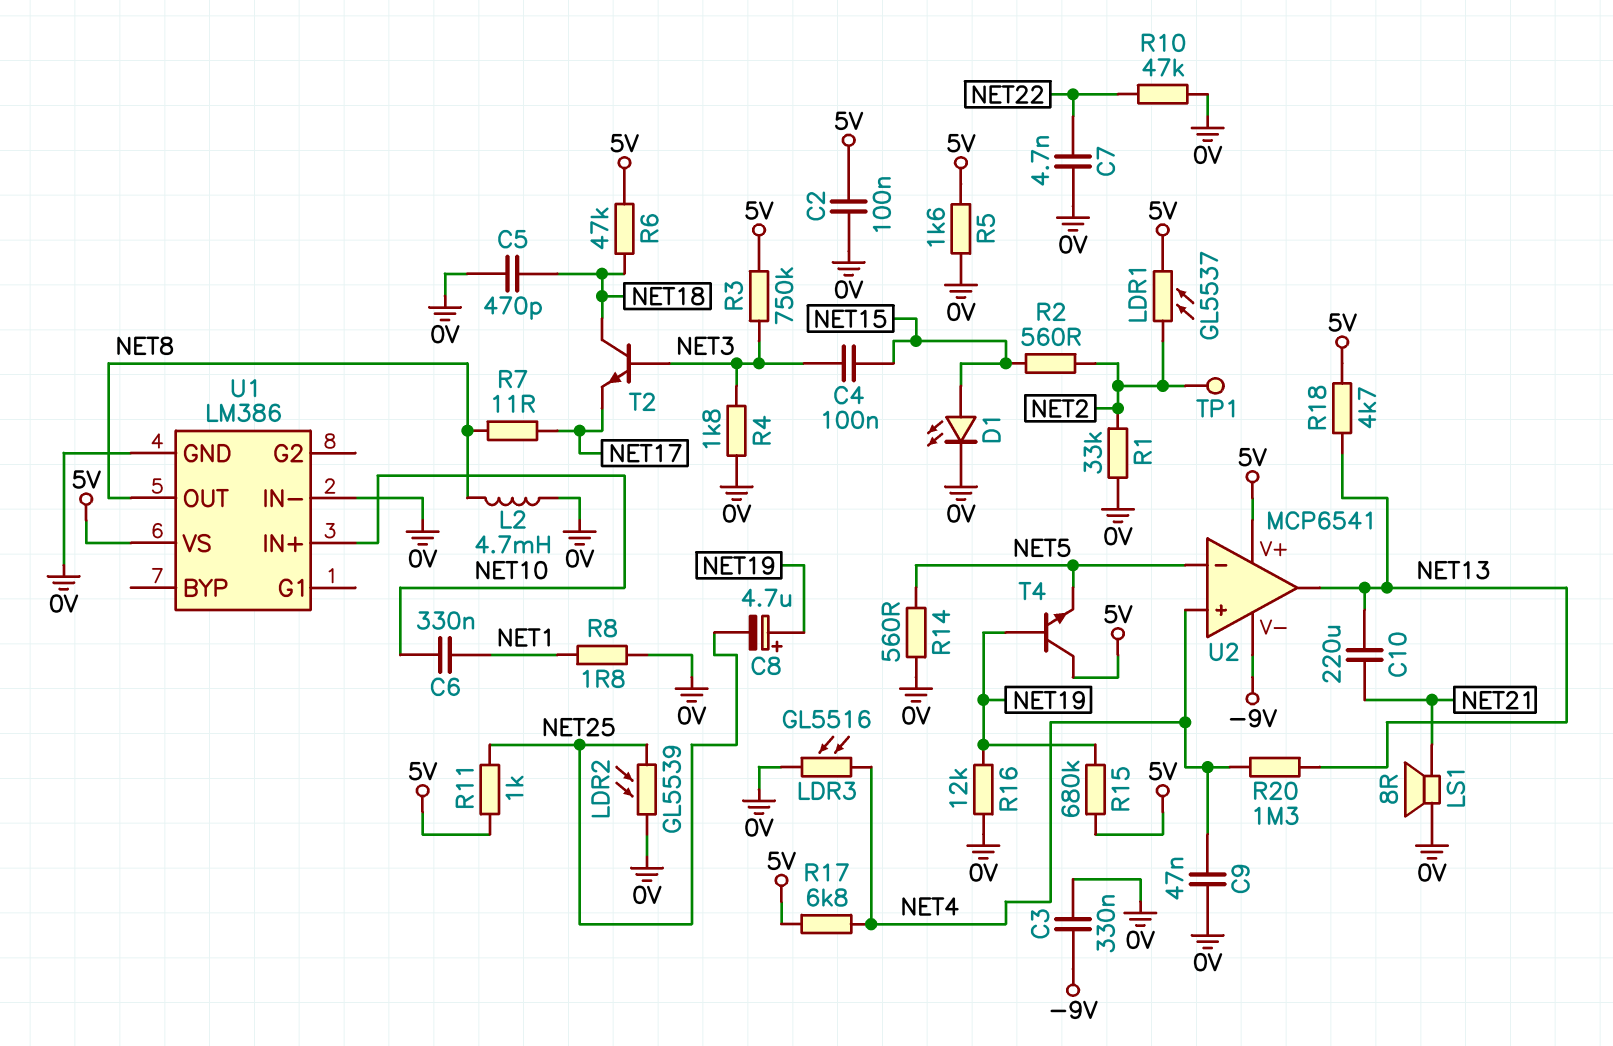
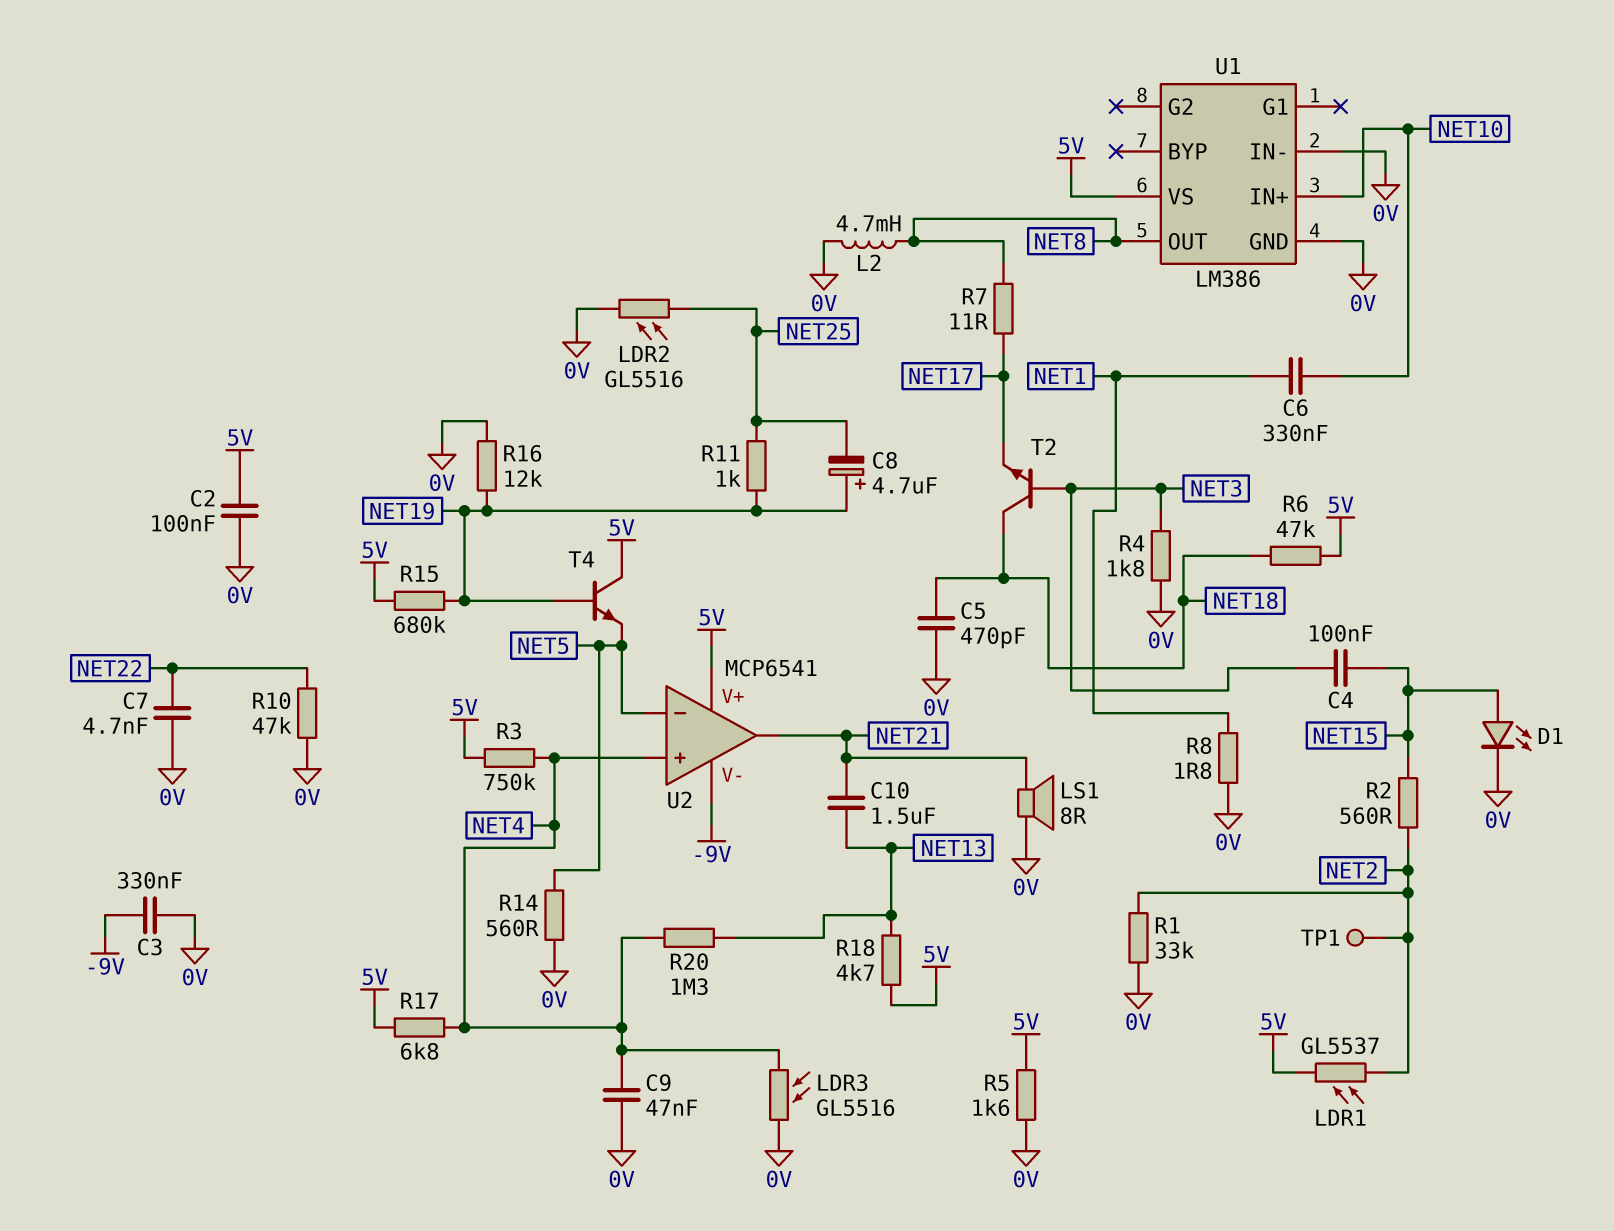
C10: 220uF (NET13, NET21) -> 1.5uF (NET13, NET21)
LDR2: GL5539 (0V, NET25) -> GL5516 (0V, NET25)
R3: 750k (5V, NET3) -> 750k (5V, NET4)
R11: 1k (5V, NET25) -> 1k (NET19, NET25)
U2 pin out: NET13 -> NET21

